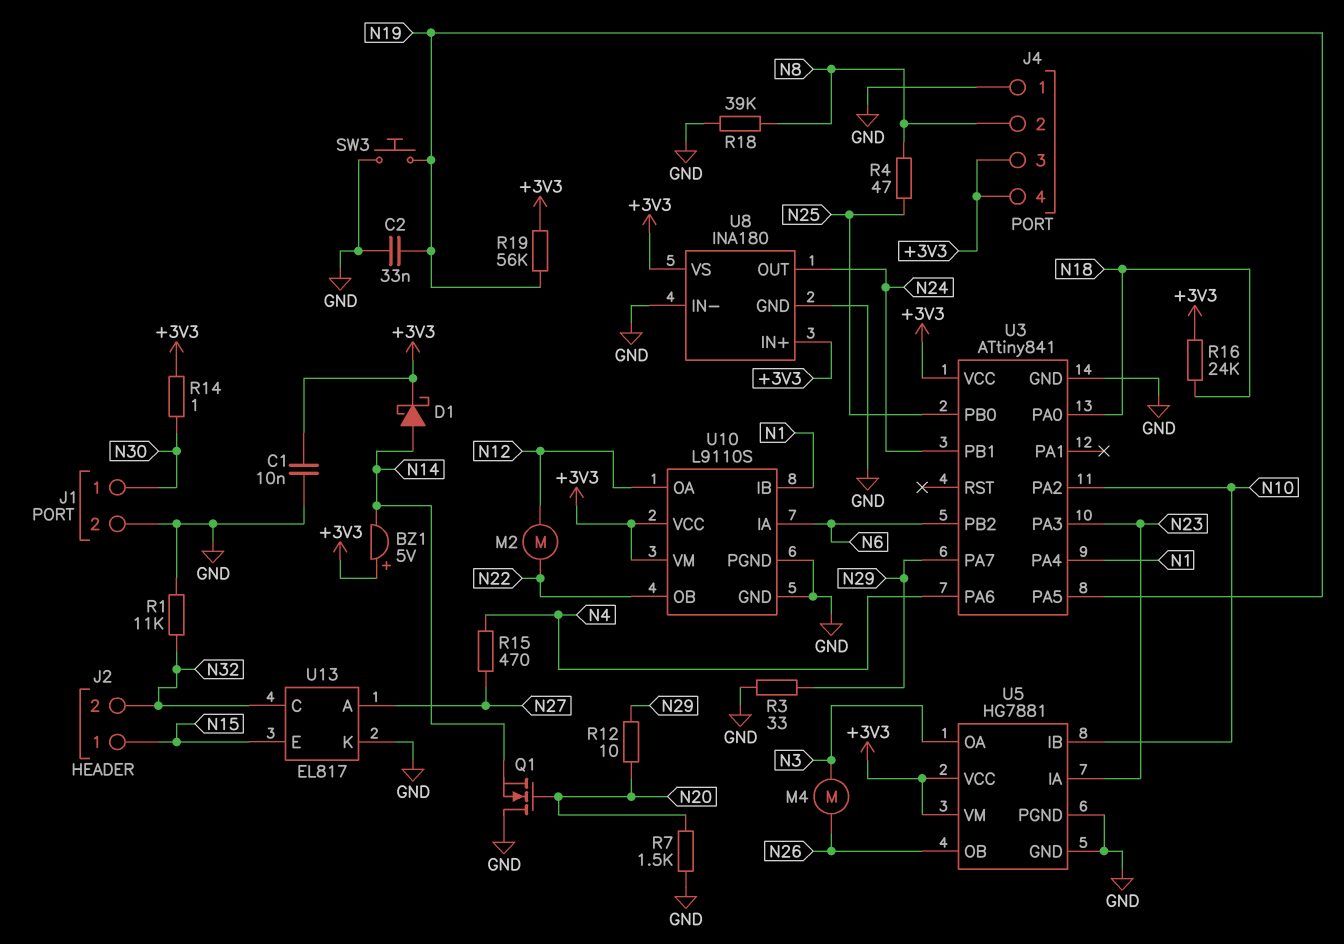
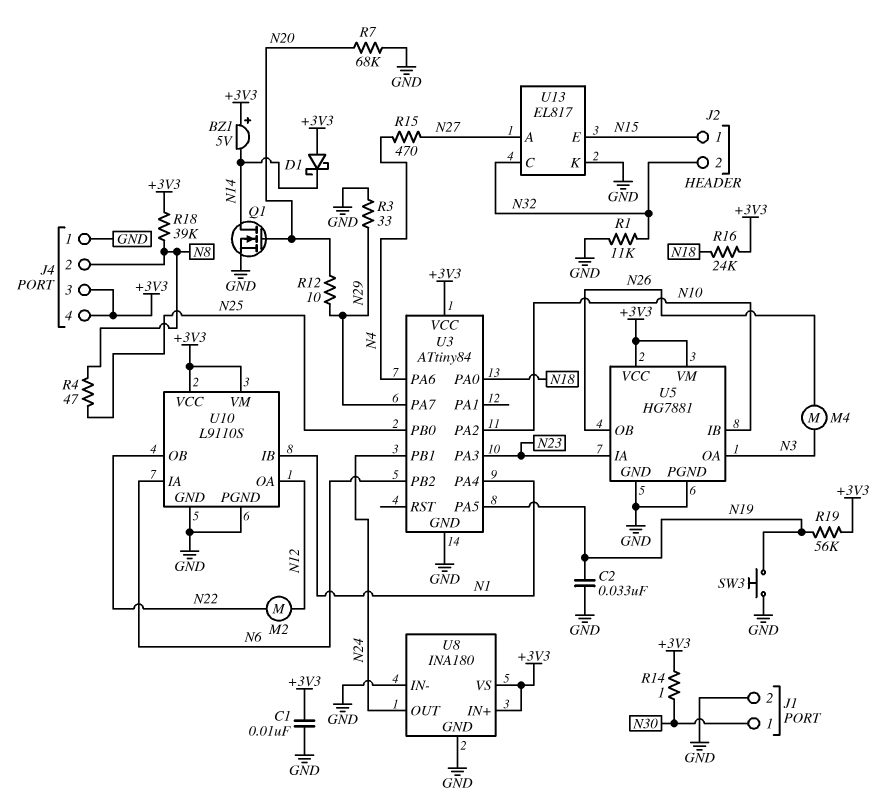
D1: schottky (A N14, K +3V3) -> schottky (A +3V3, K N14)
Q1: NMOS (G N20, D GND, S N14) -> NMOS (G N20, D N14, S GND)
R7: 1.5k (GND, N20) -> 68k (GND, N20)
R18: 39k (GND, N8) -> 39k (+3V3, N8)
U3: ATtiny841 -> ATtiny84

